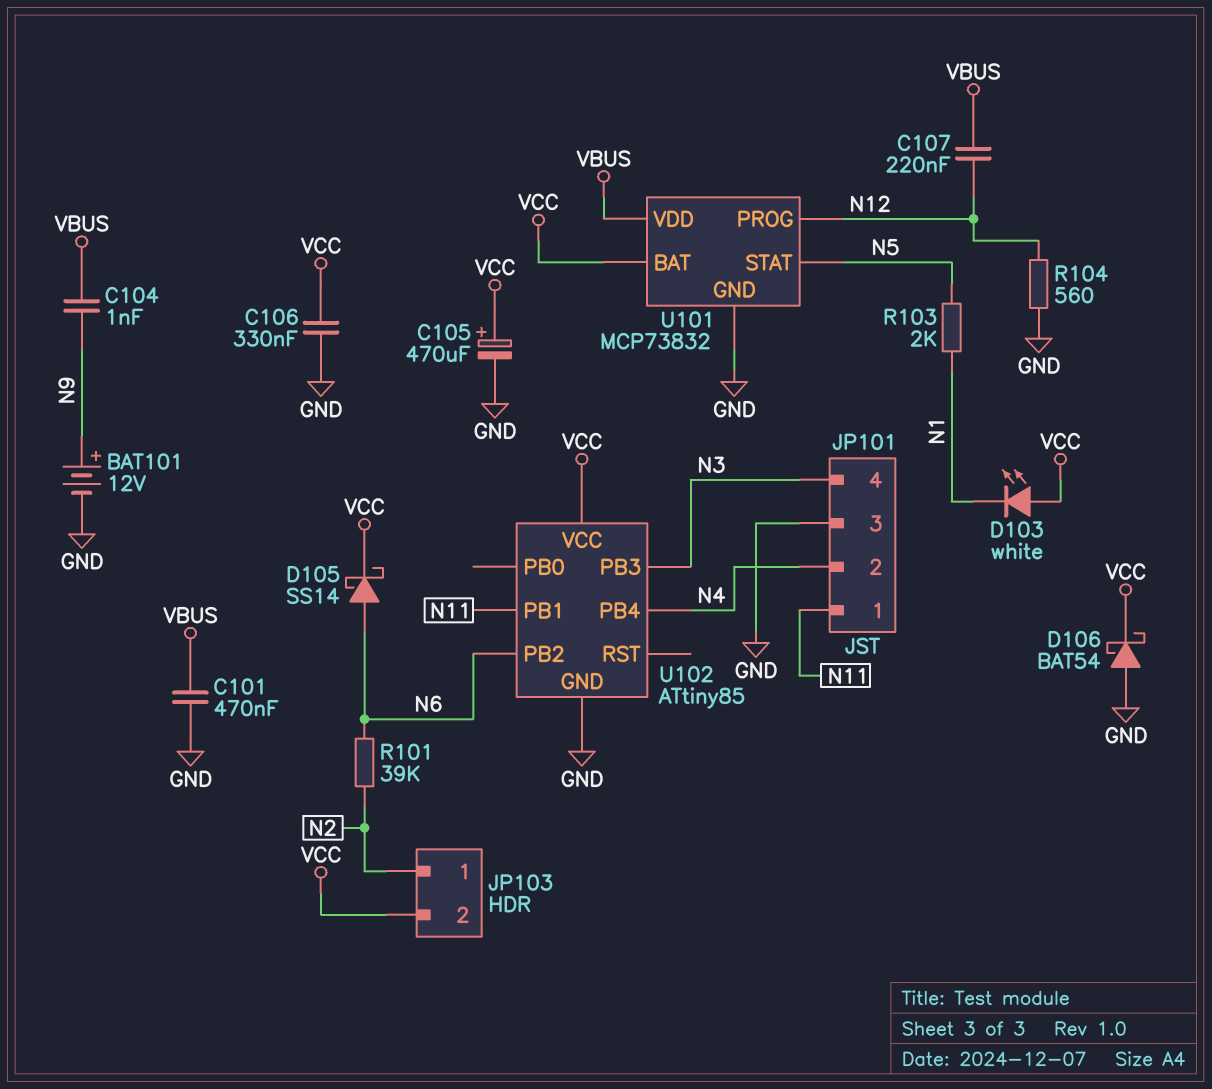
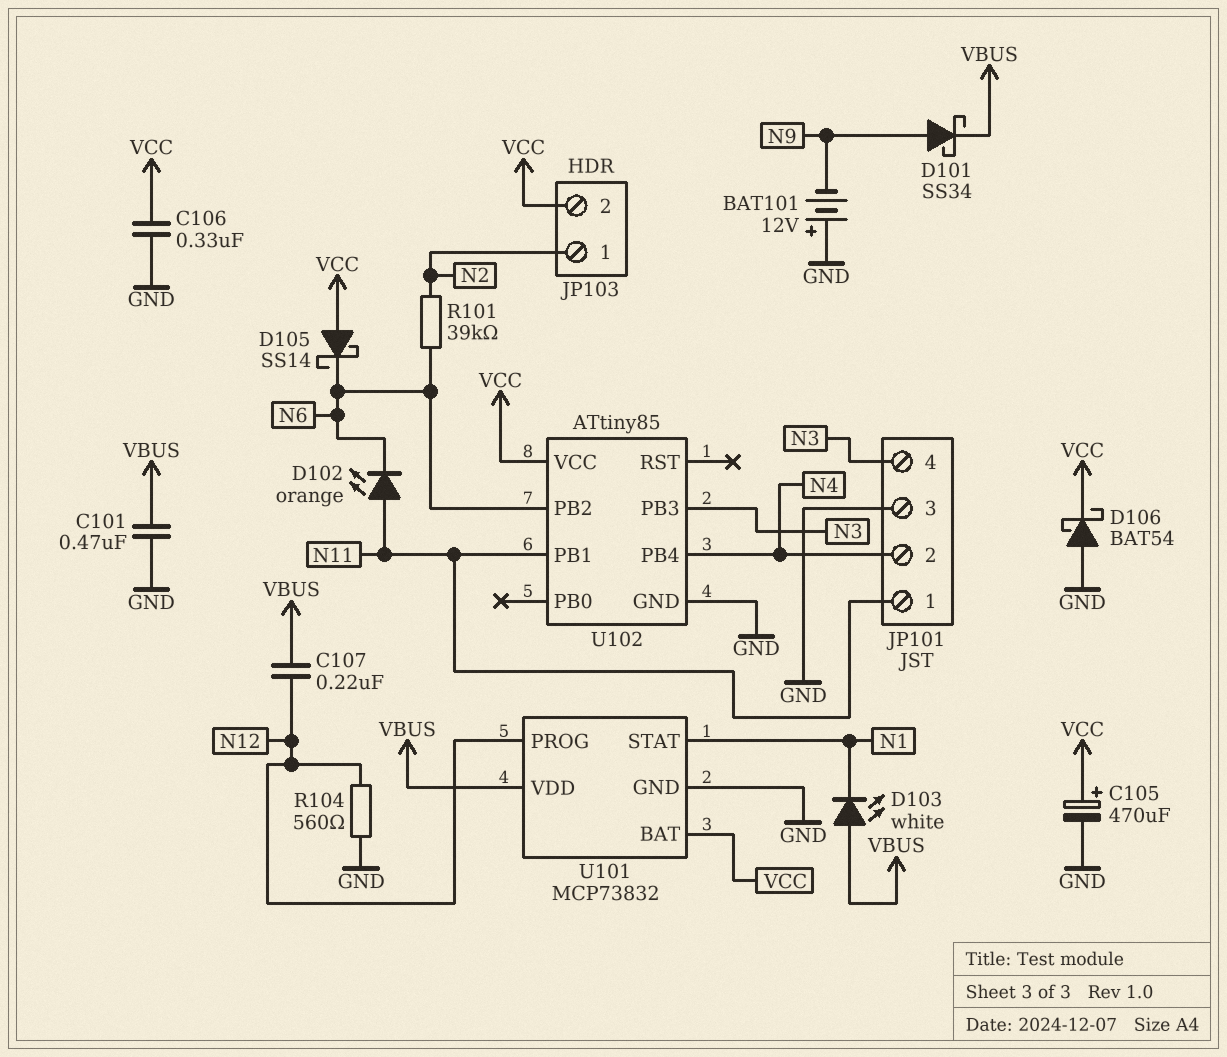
BAT101: 12V (plus N9, minus GND) -> 12V (plus GND, minus N9)
C104: 1nF (N9, VBUS) -> none
D101: none -> schottky SS34 (A N9, K VBUS)
D102: none -> LED orange (A N11, K N6)
D103: LED white (A VCC, K N1) -> LED white (A VBUS, K N1)
D105: schottky SS14 (A N6, K VCC) -> schottky SS14 (A VCC, K N6)
R103: 2k (N1, N5) -> none
U101 pin STAT: N5 -> N1

